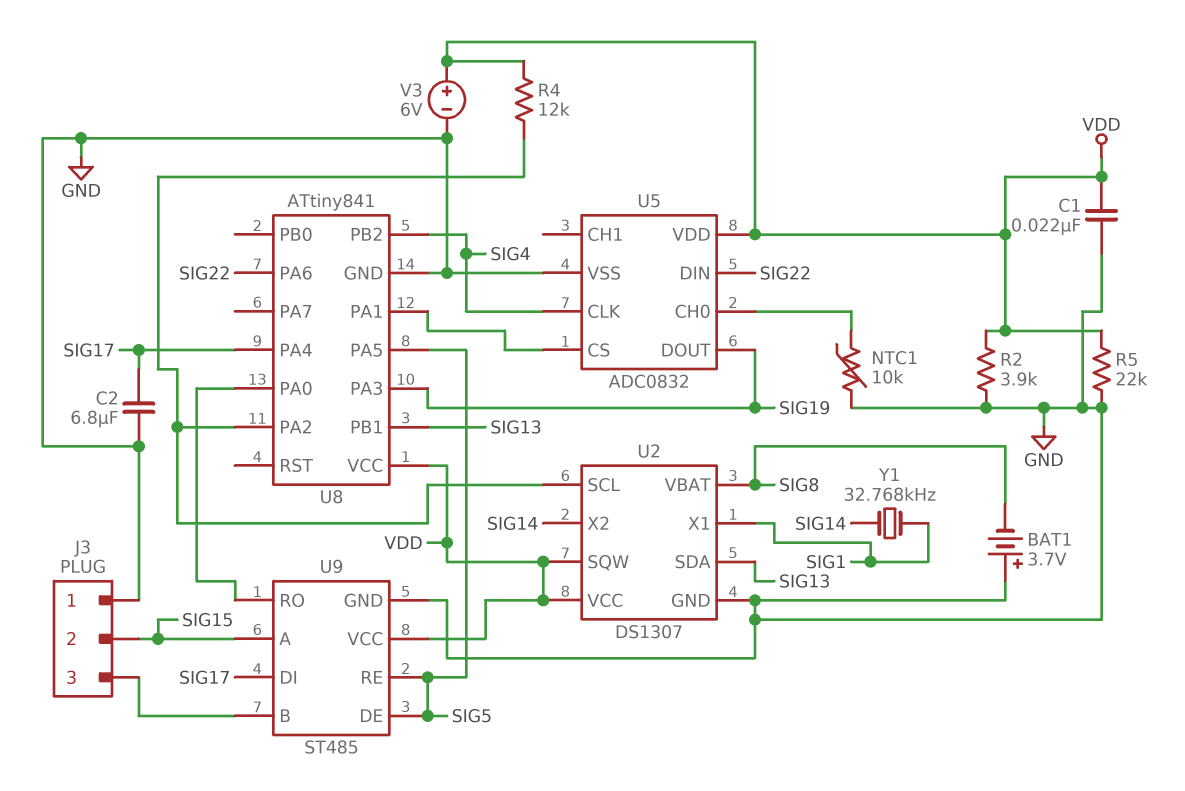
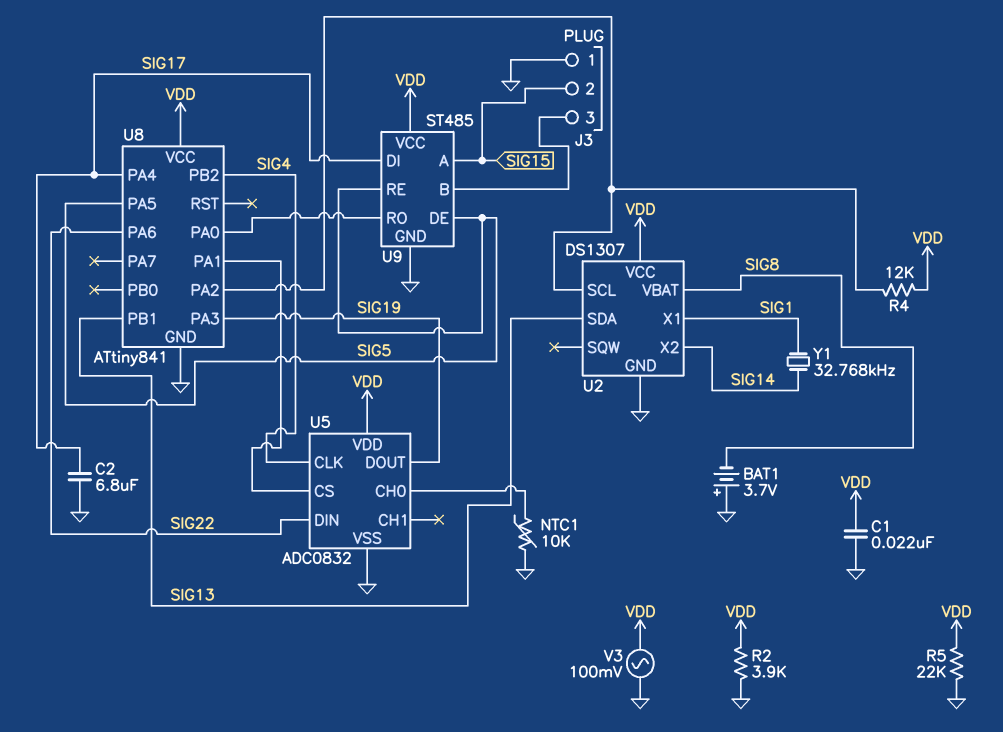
U2 pin SQW: VDD -> none
V3: 6V (plus VDD, minus GND) -> AC 100mV (GND, VDD)

